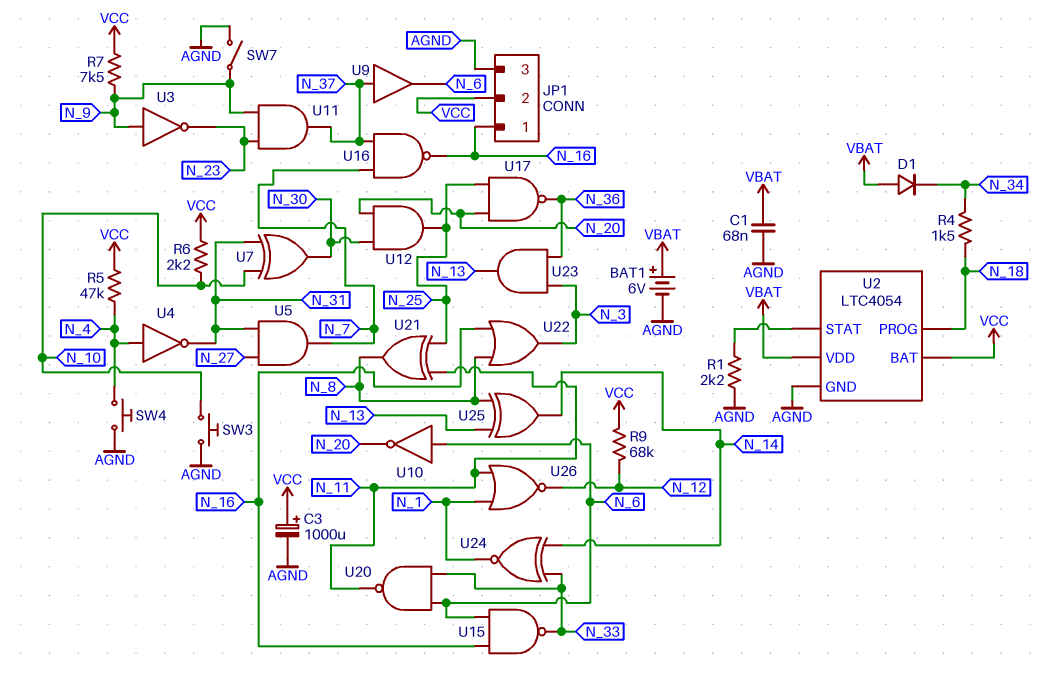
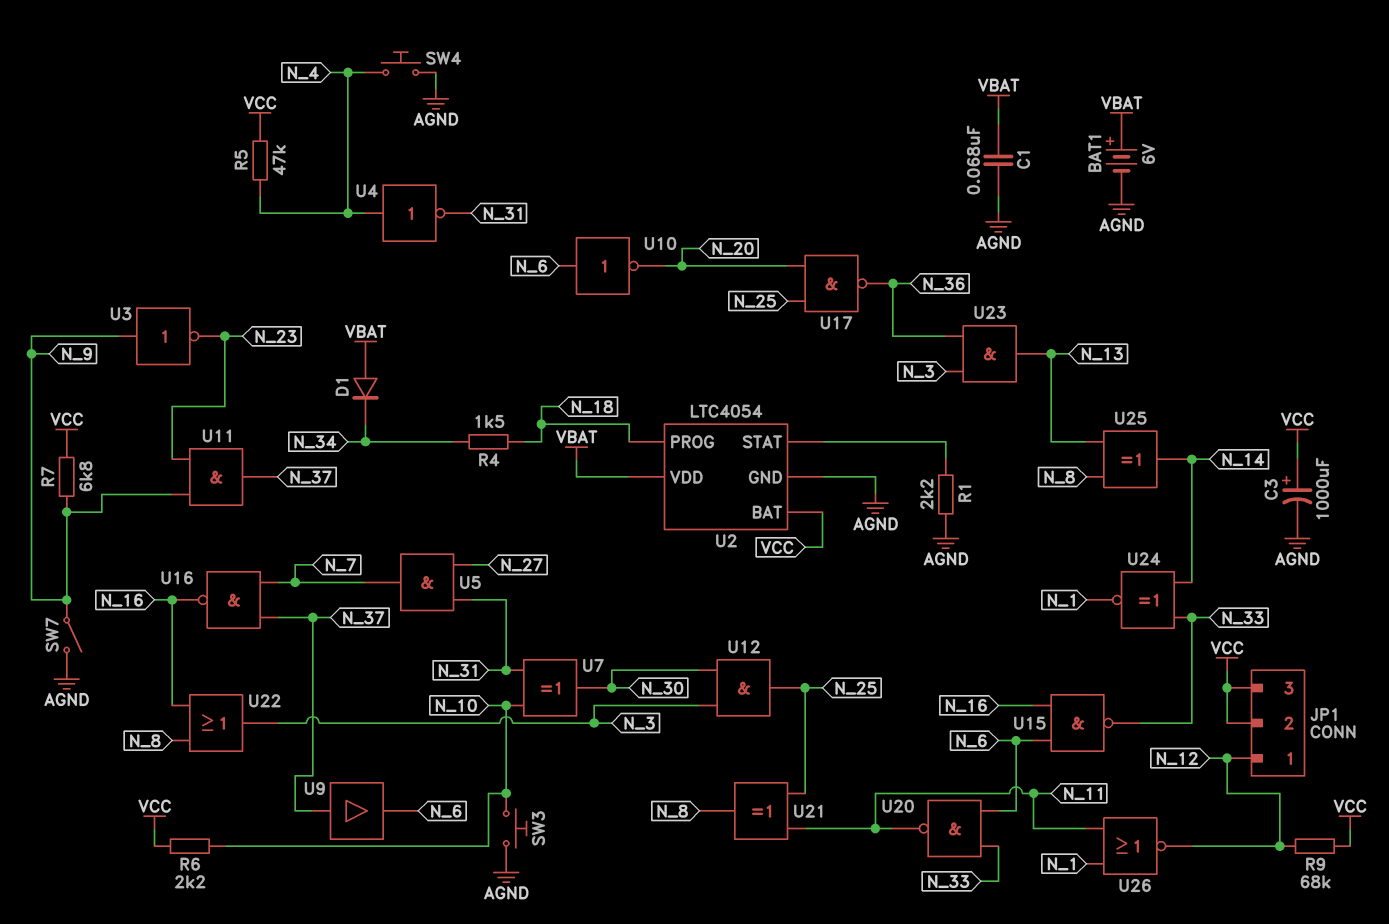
JP1 pin 1: N_16 -> N_12
JP1 pin 3: AGND -> VCC
R7: 7.5k (N_9, VCC) -> 6.8k (N_9, VCC)
U12: AND (in N_20, in N_30, out N_25) -> AND (in N_3, in N_30, out N_25)

